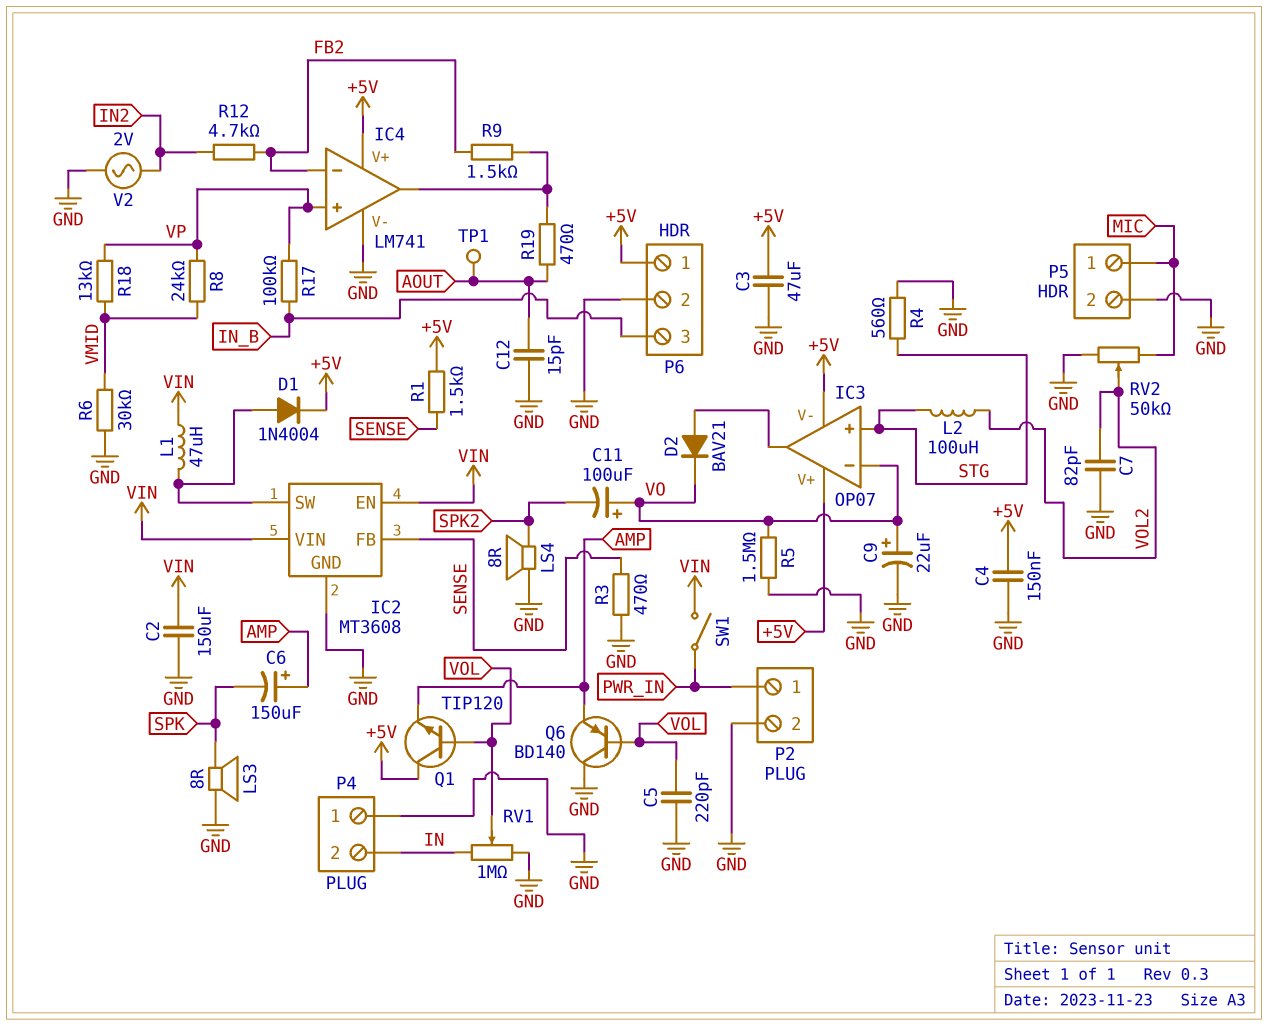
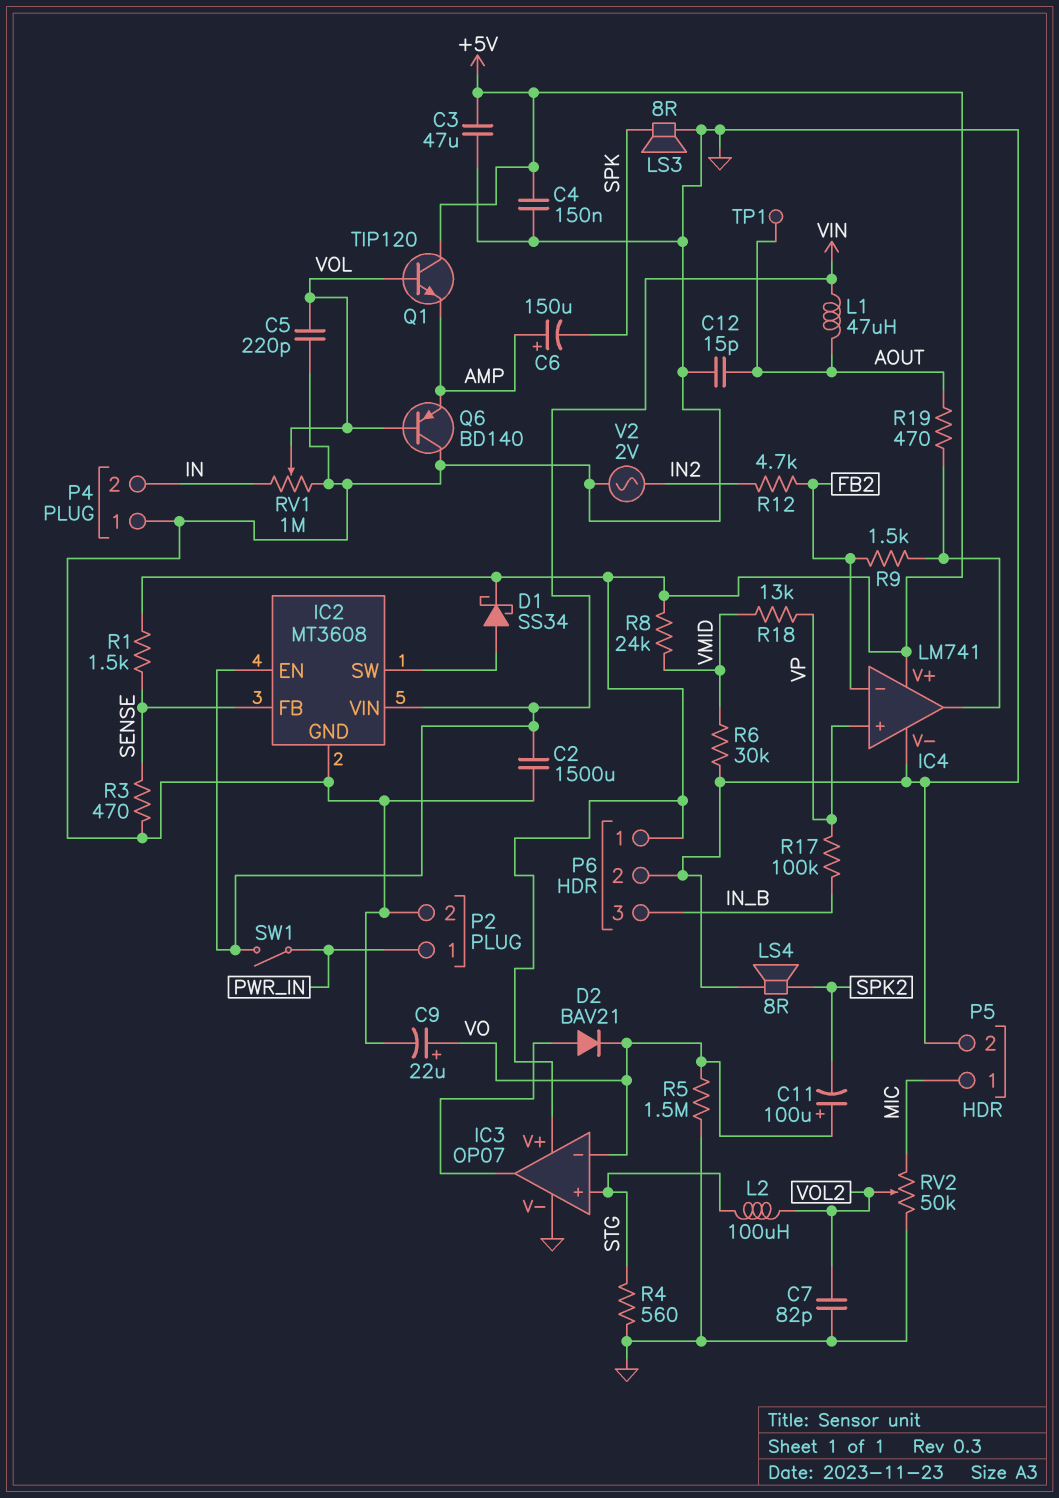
C2: 150uF (GND, VIN) -> 1500uF (GND, VIN)
D1: diode 1N4004 (A IC2/SW, K +5V) -> schottky SS34 (A IC2/SW, K +5V)
IC3 pin V-: +5V -> GND
L1: 47uH (IC2/SW, VIN) -> 47uH (AOUT, VIN)
R8: 24k (VMID, VP) -> 24k (+5V, VMID)

